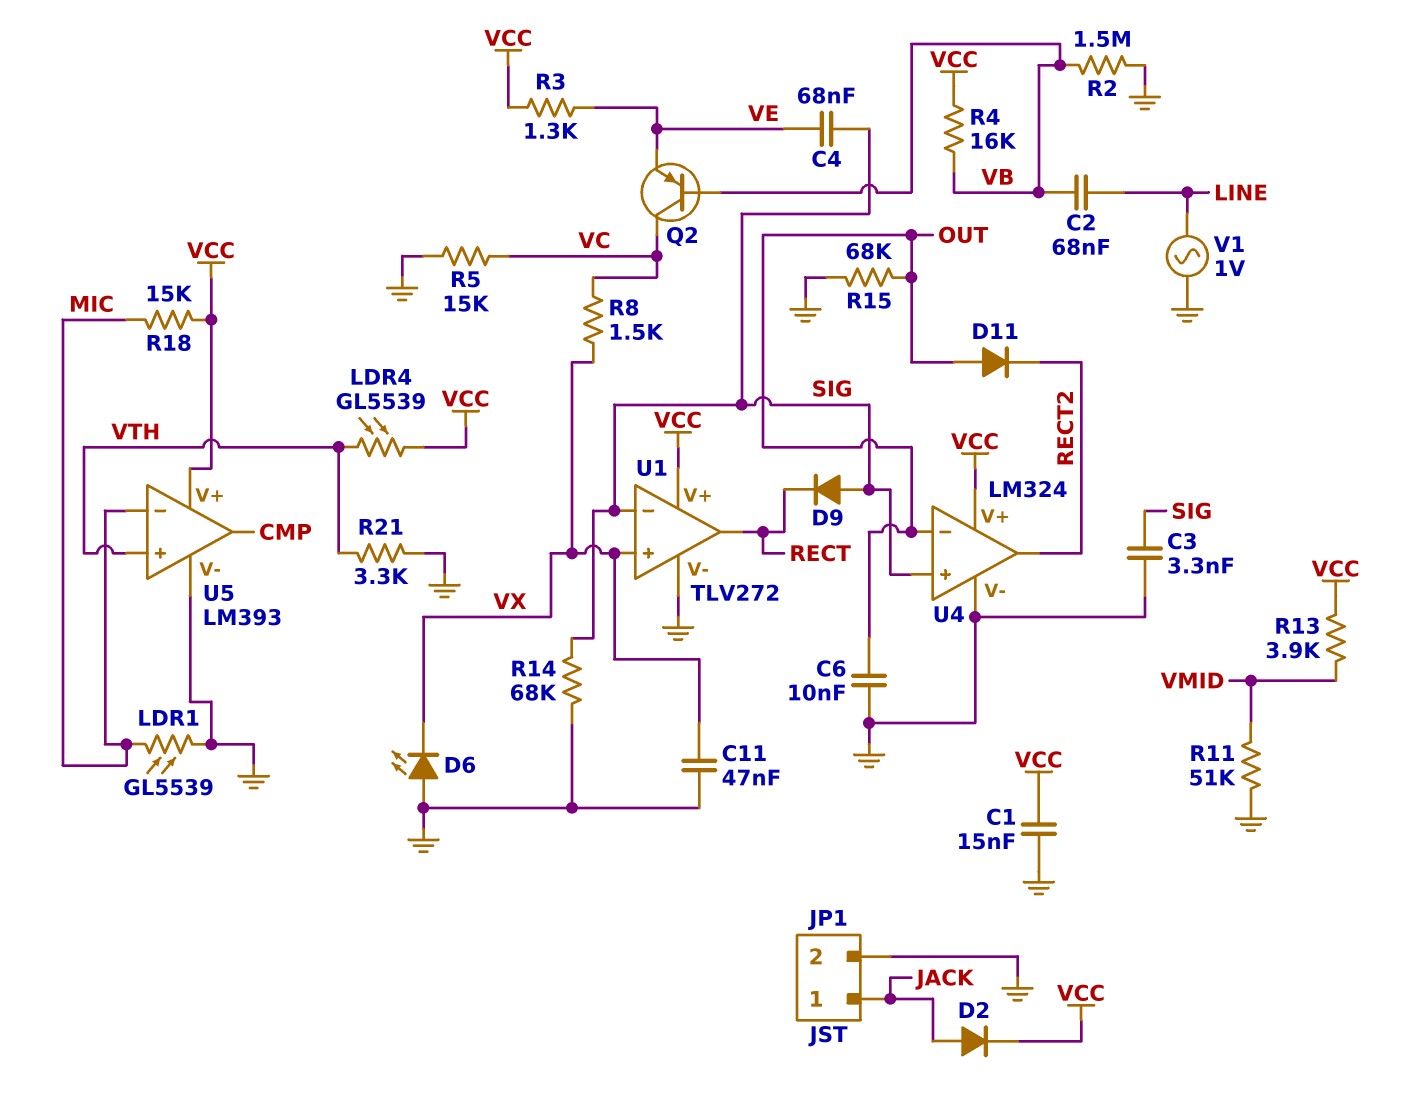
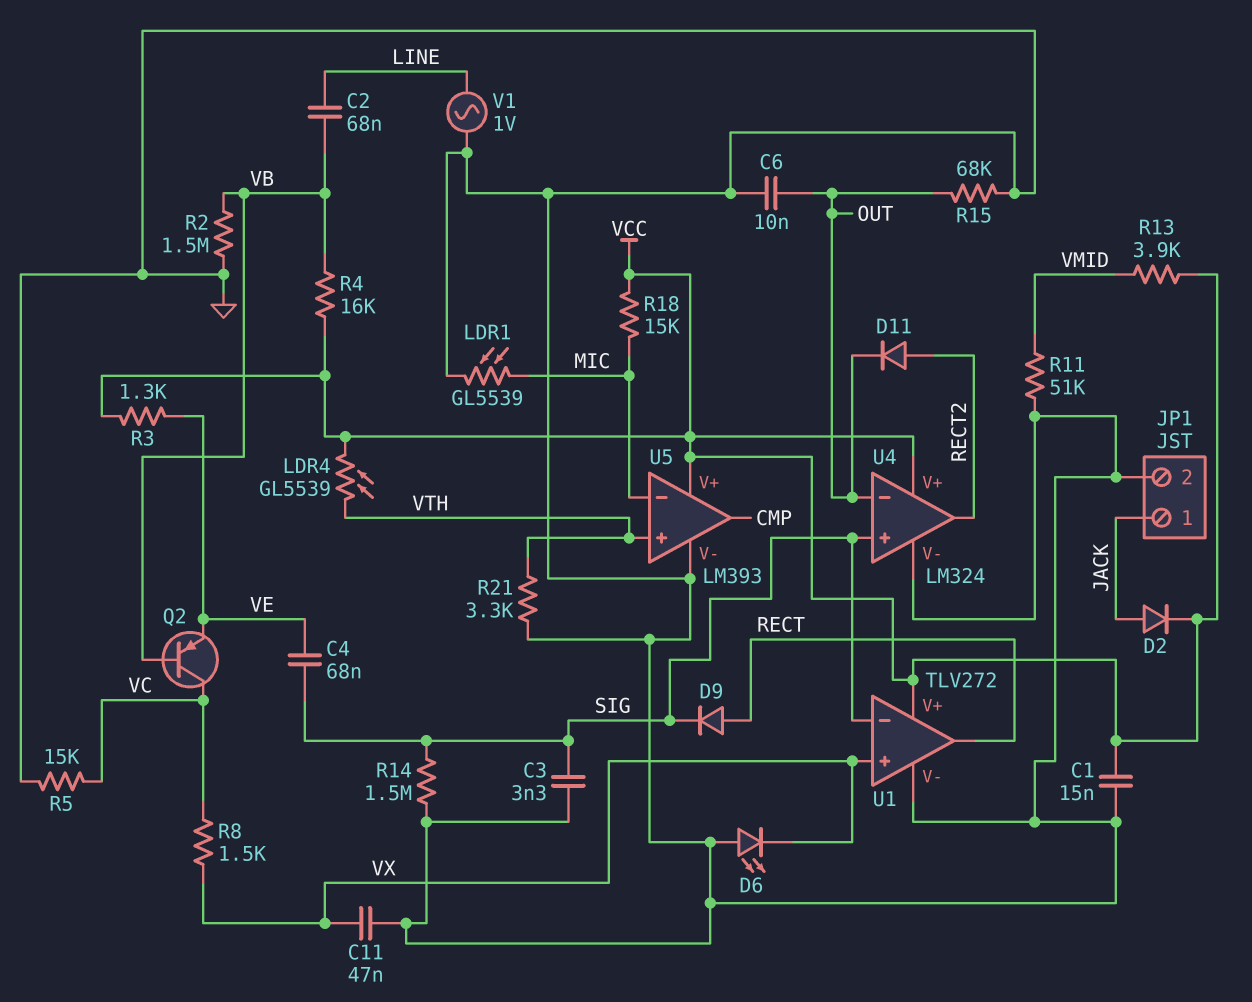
D9: diode (A SIG, K RECT) -> diode (A RECT, K SIG)
D11: diode (A OUT, K RECT2) -> diode (A RECT2, K OUT)
R14: 68k (GND, SIG) -> 1.5M (GND, SIG)

